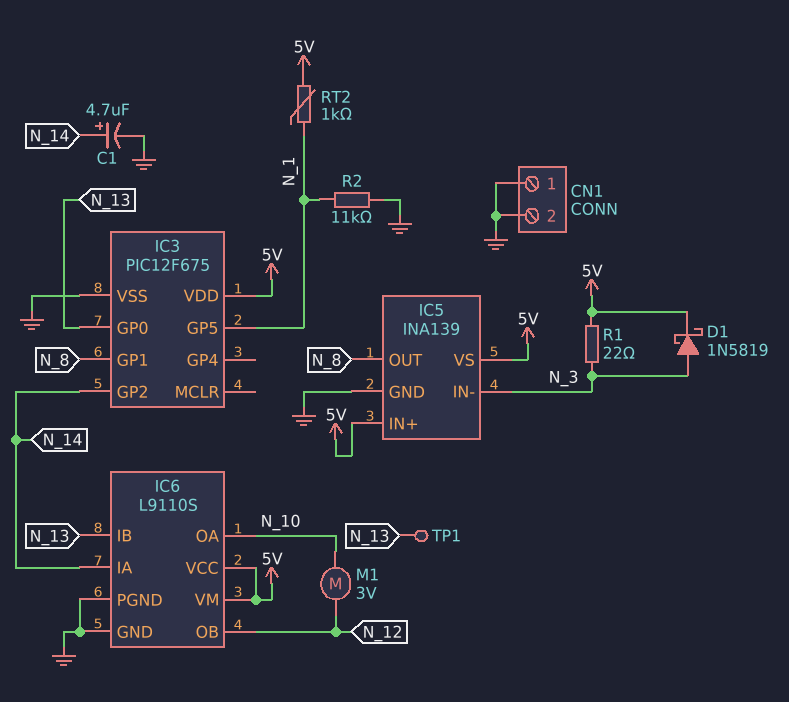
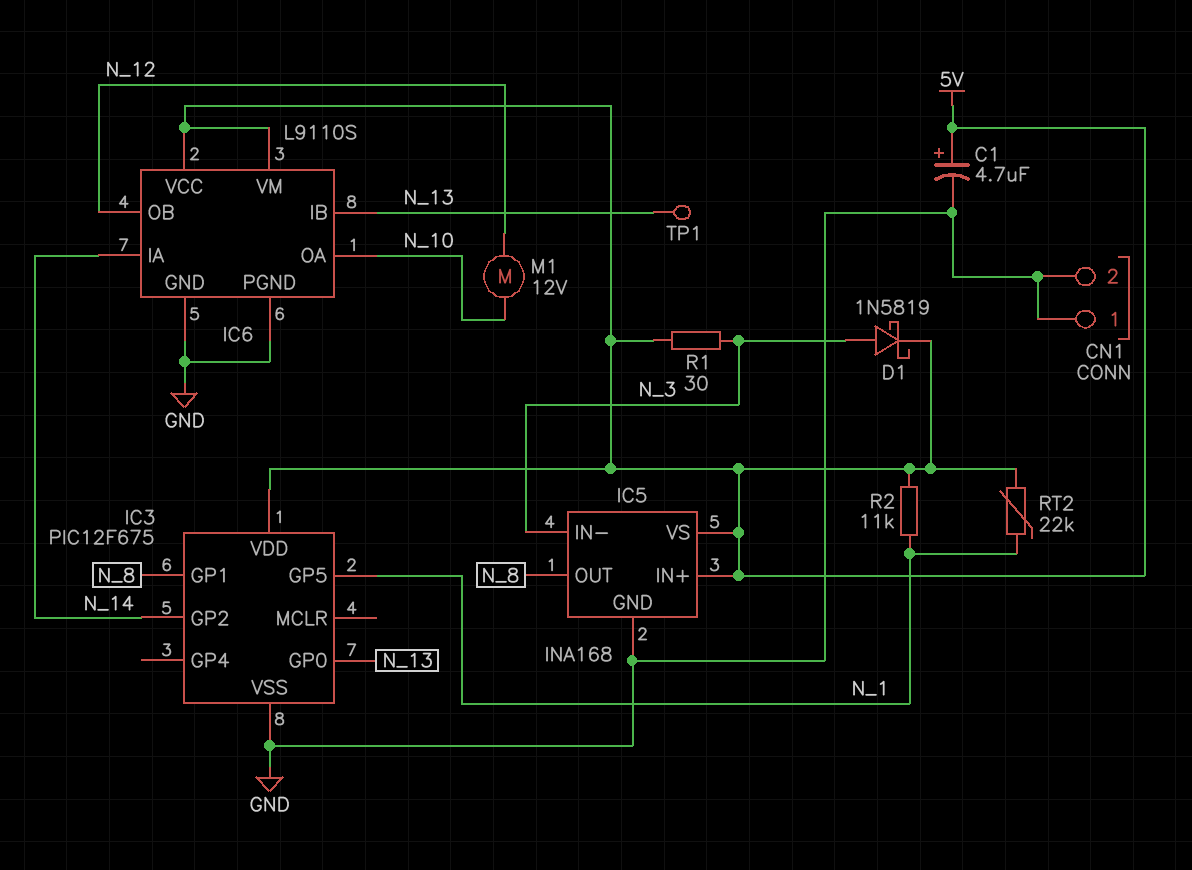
C1: 4.7uF (plus N_14, minus GND) -> 4.7uF (plus 5V, minus GND)
IC5: INA139 -> INA168
M1: motor 3V (N_10, N_12) -> motor 12V (N_10, N_12)
R1: 22 (5V, N_3) -> 30 (5V, N_3)
R2: 11k (GND, N_1) -> 11k (5V, N_1)
RT2: 1k (5V, N_1) -> 22k (5V, N_1)

